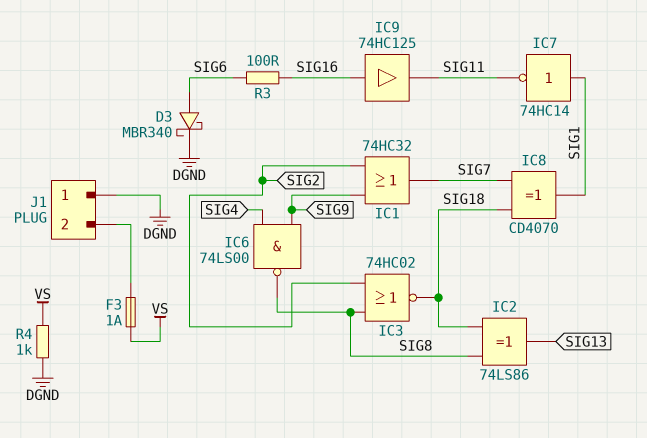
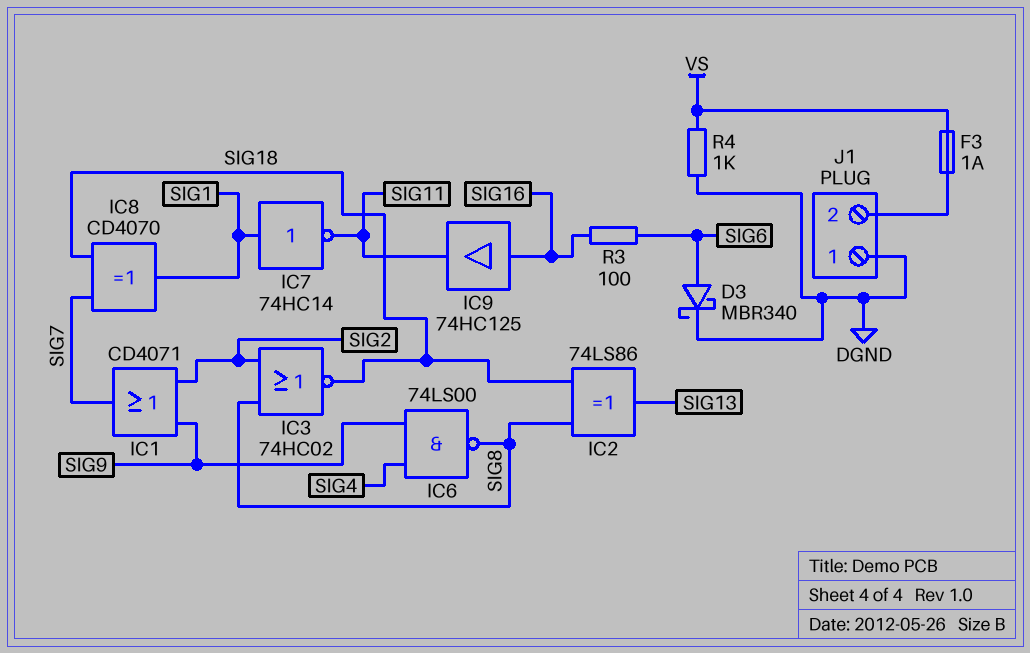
IC1: OR 74HC32 (in SIG2, in SIG9, out SIG7) -> OR CD4071 (in SIG2, in SIG9, out SIG7)

